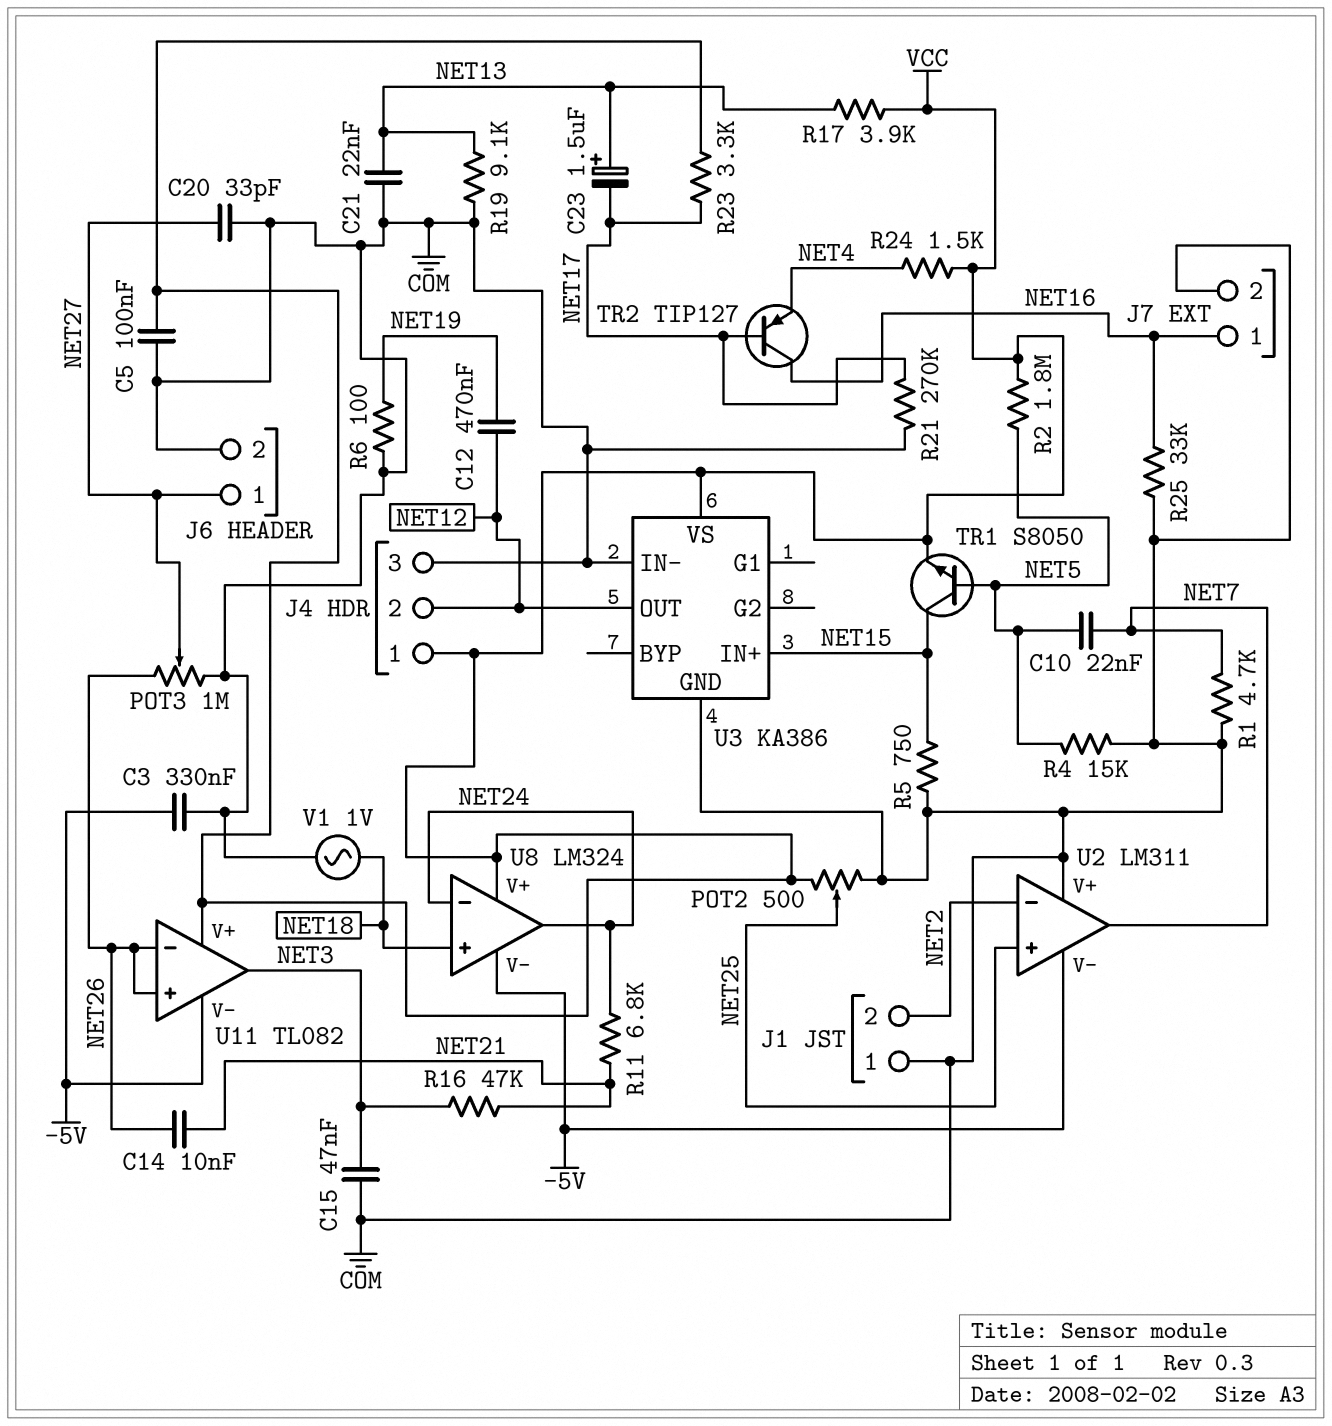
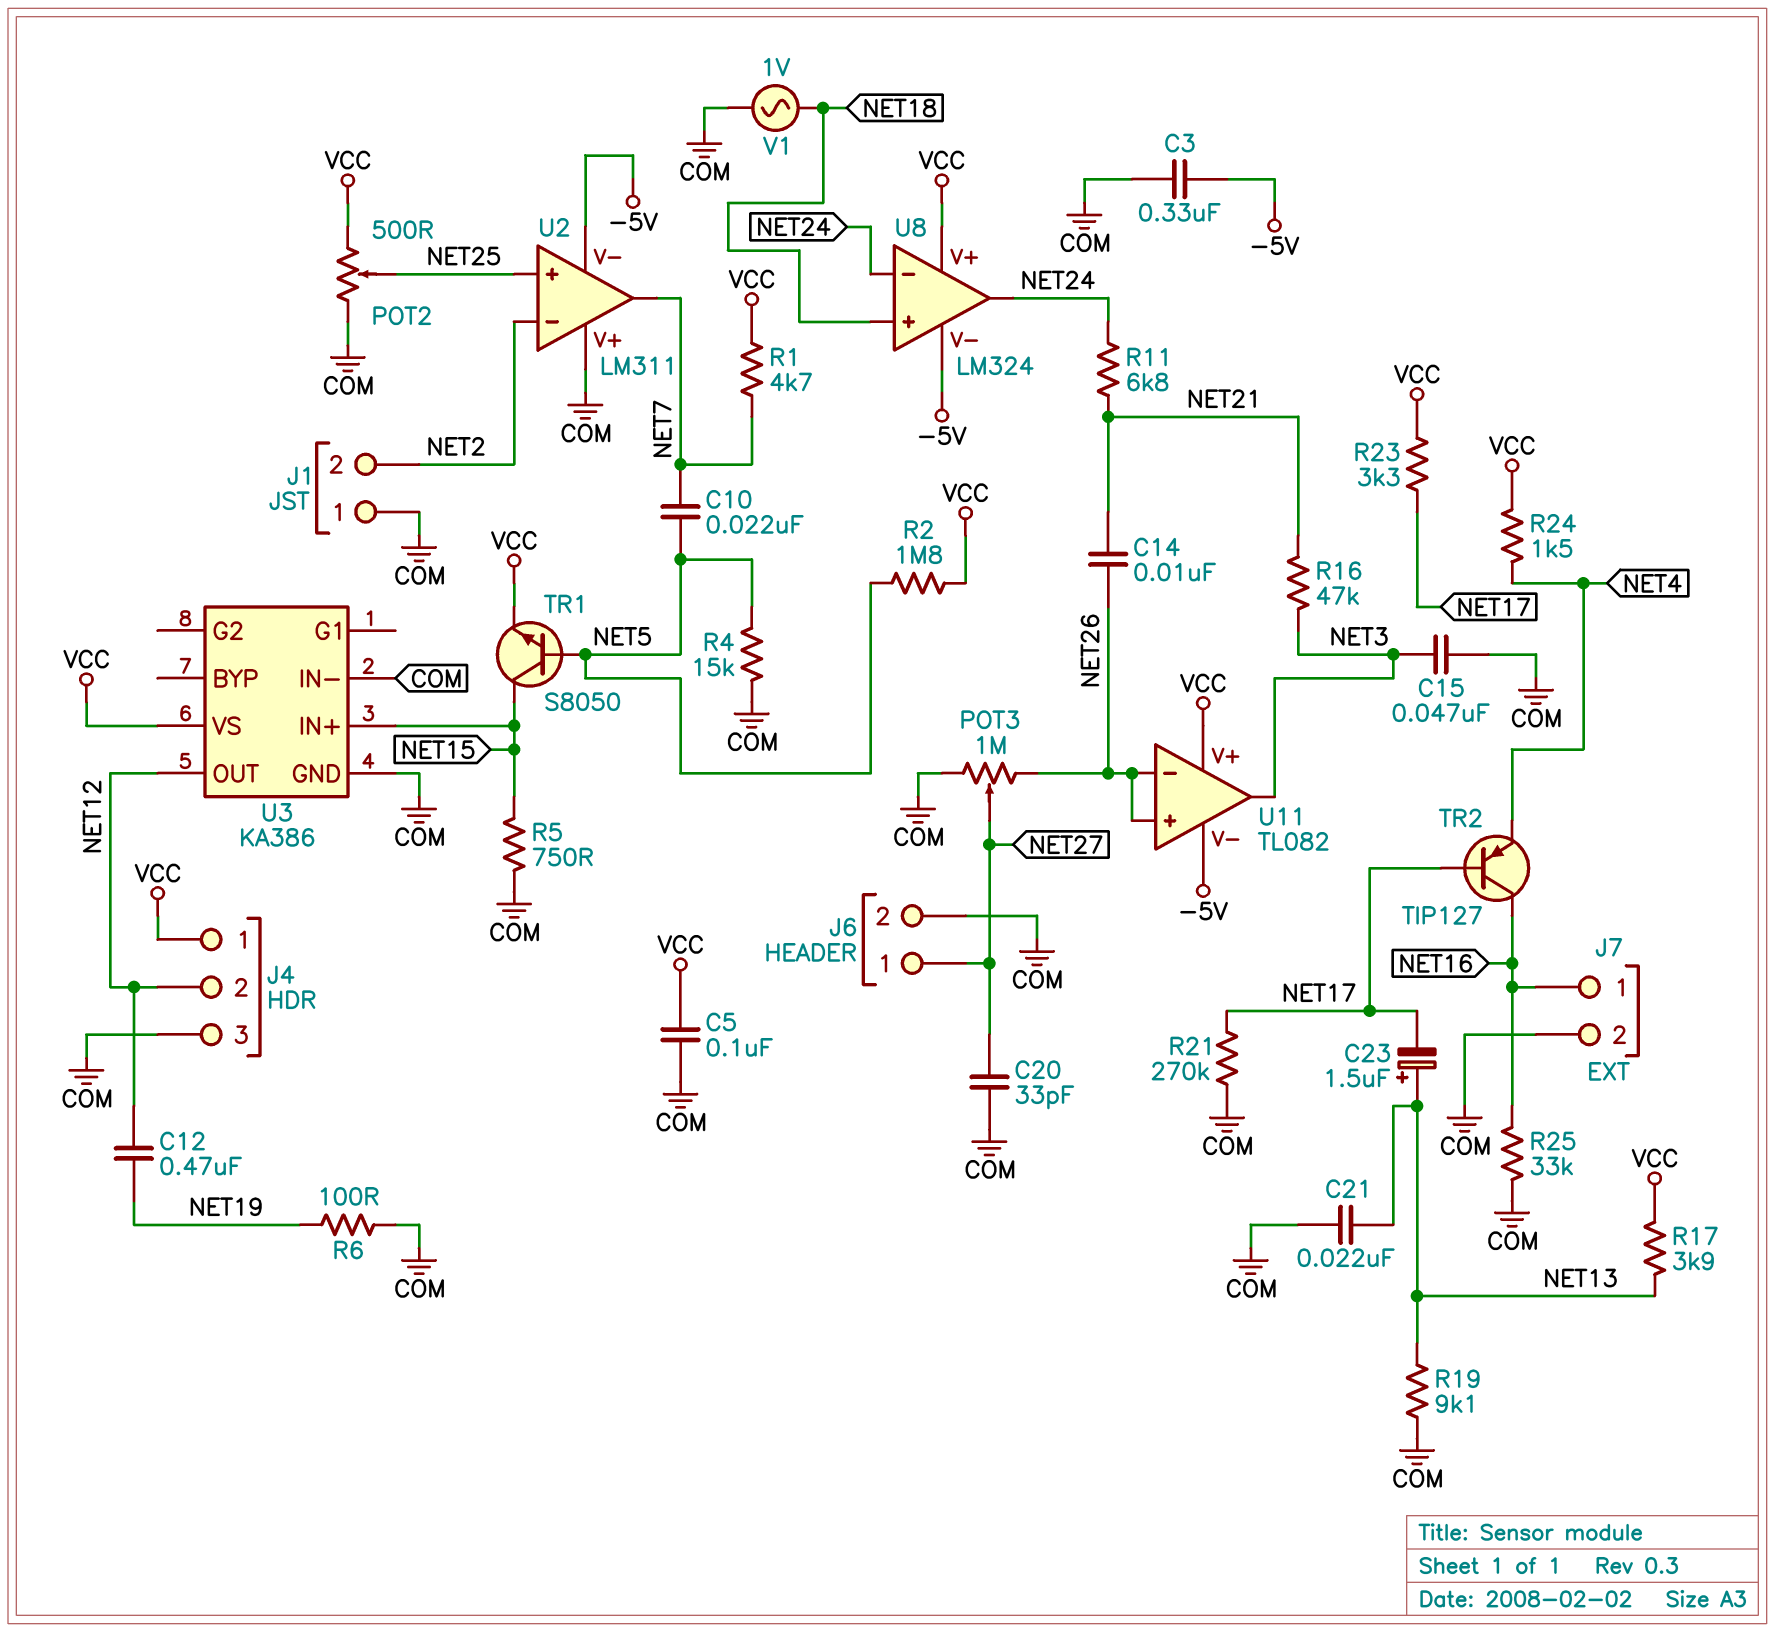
R1: 4.7k (COM, NET7) -> 4.7k (NET7, VCC)

